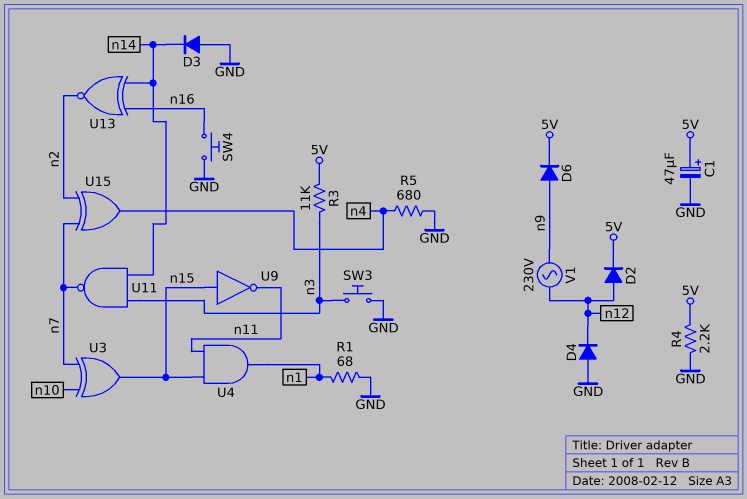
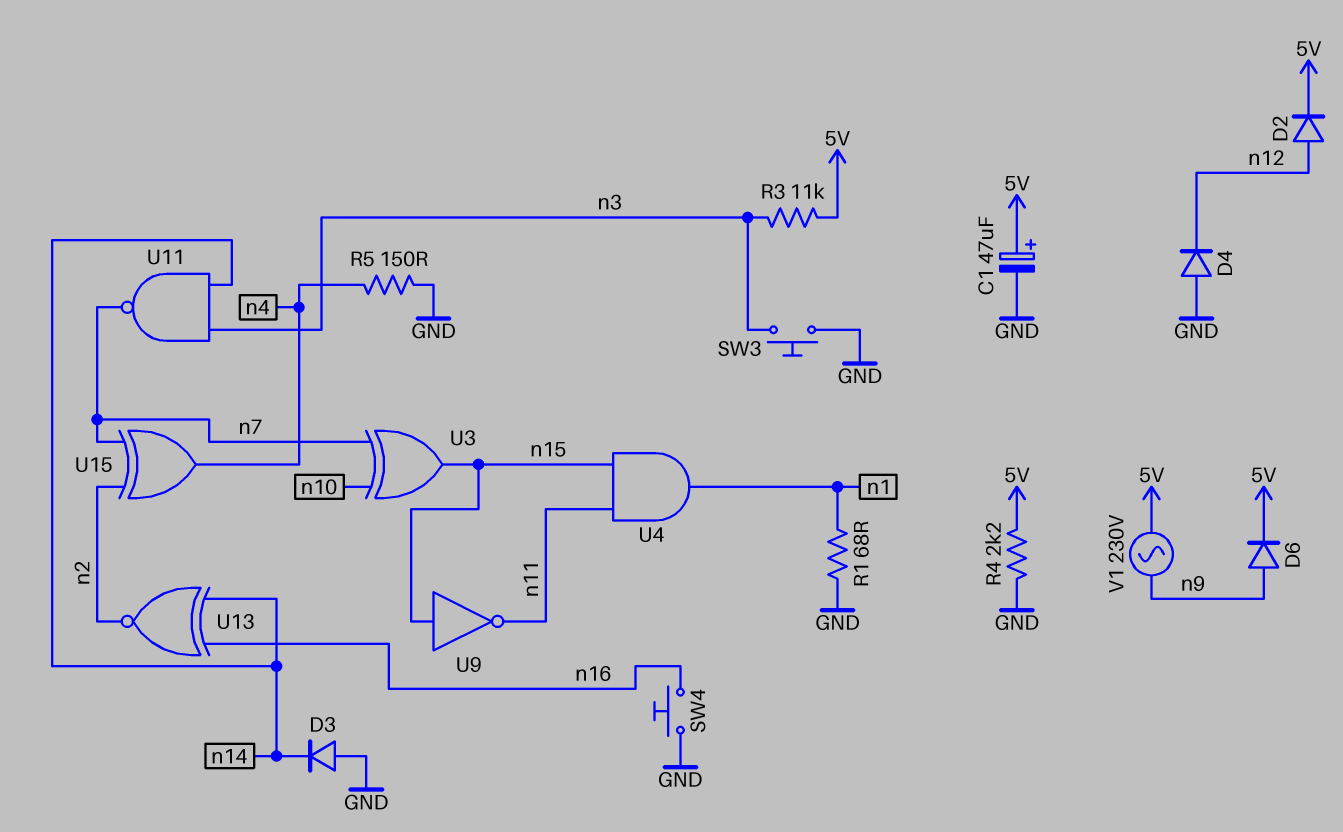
R5: 680 (GND, n4) -> 150 (GND, n4)
V1: AC 230V (n9, n12) -> AC 230V (5V, n9)

